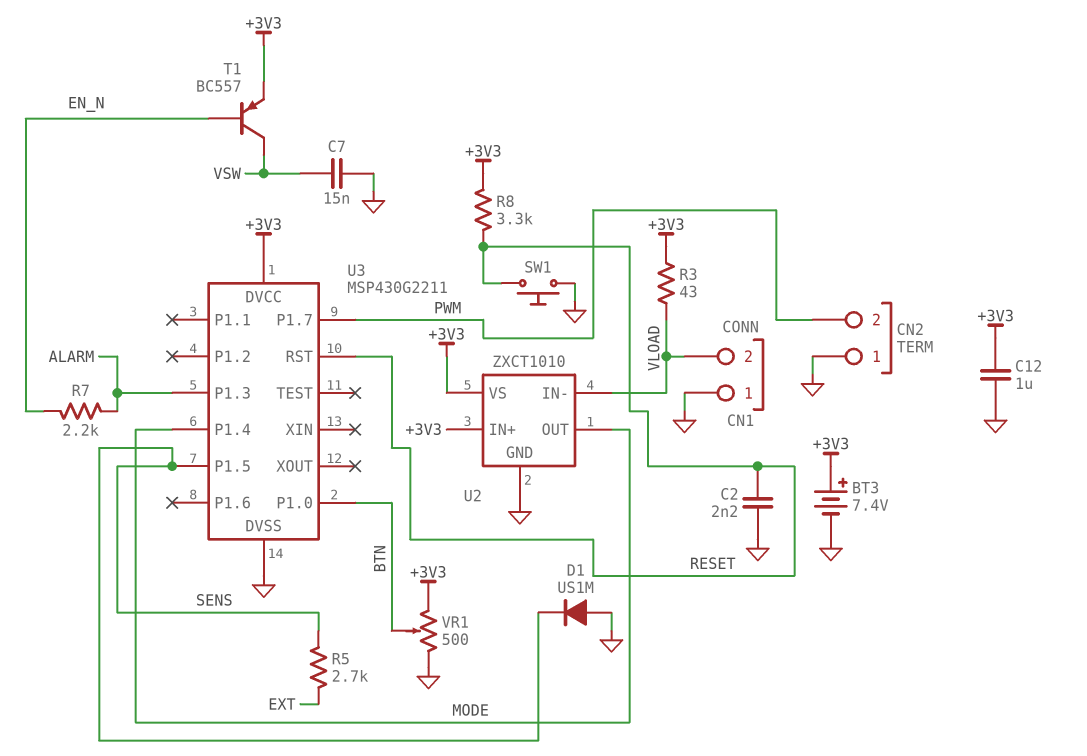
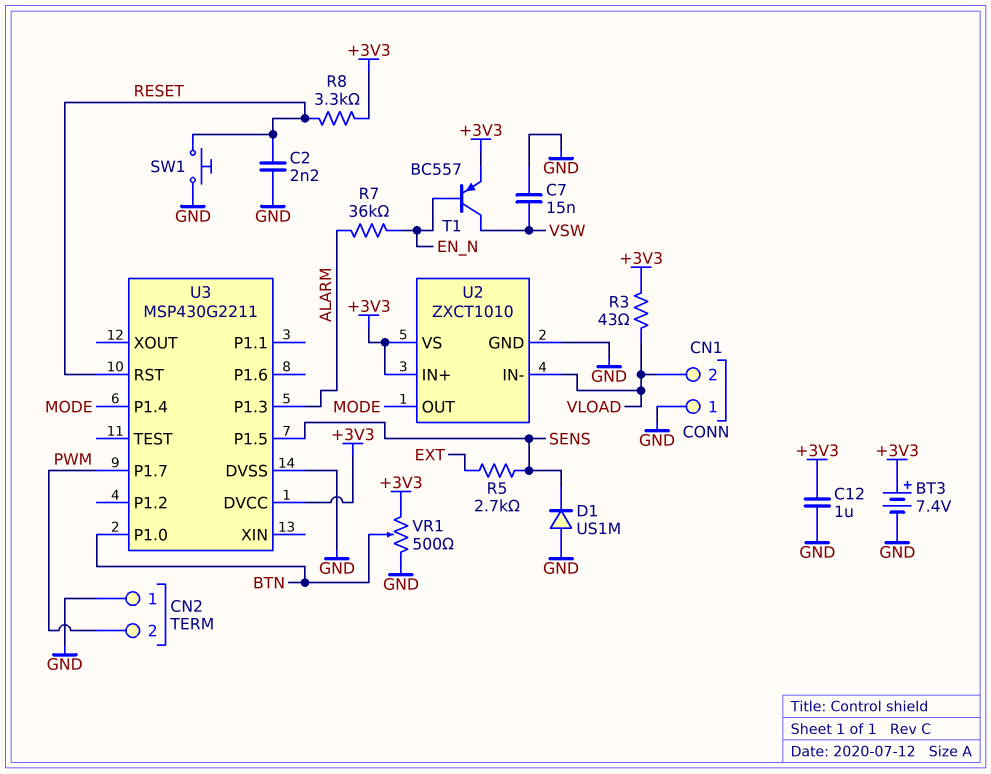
R7: 2.2k (ALARM, EN_N) -> 36k (ALARM, EN_N)

